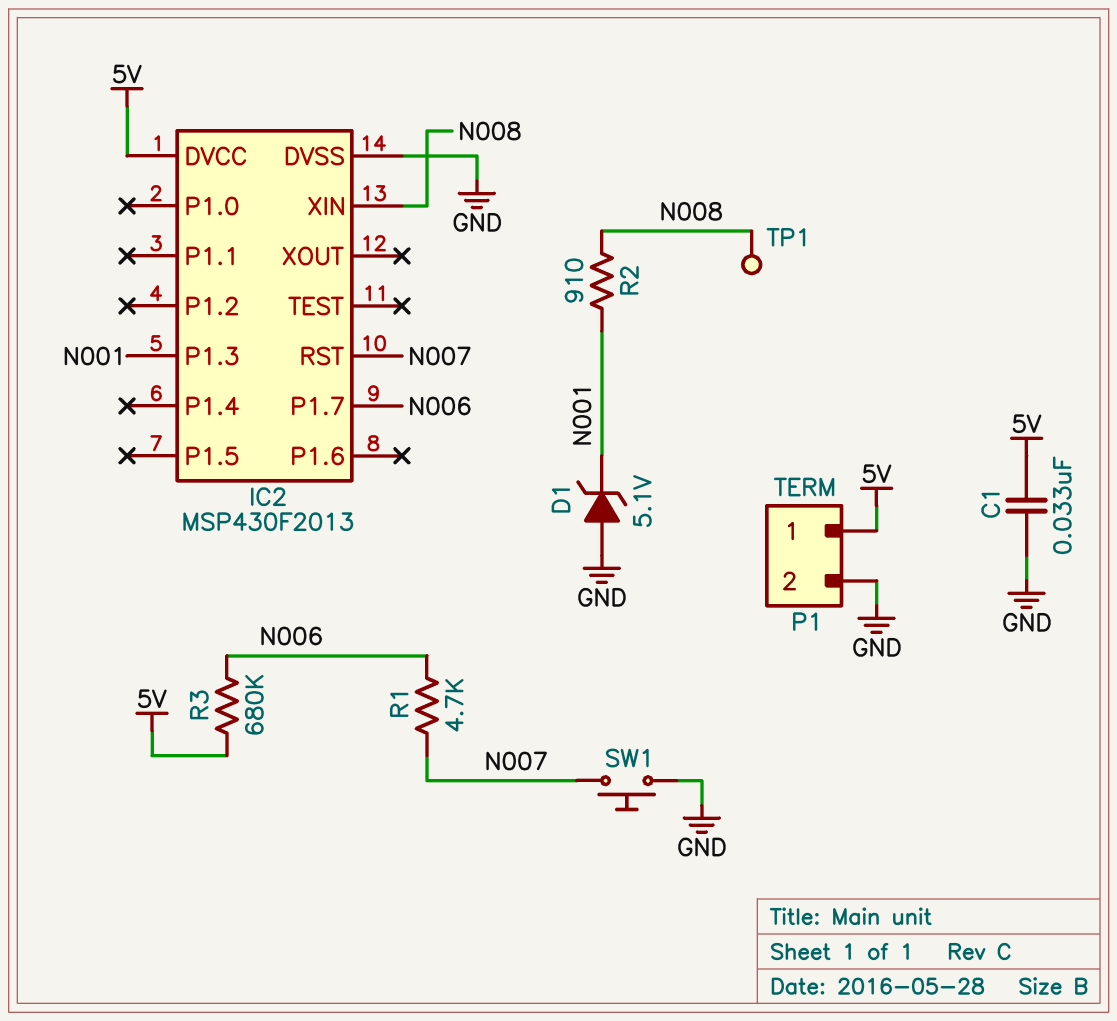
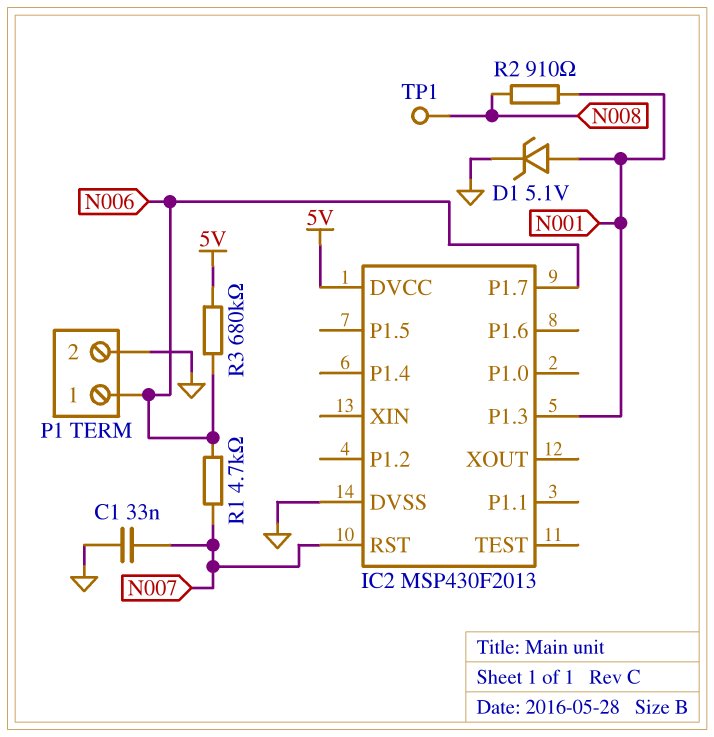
C1: 33nF (5V, GND) -> 33nF (GND, N007)
D1: zener 5.1V (A GND, K N001) -> zener 5.1V (A N001, K GND)
IC2 pin XIN: N008 -> none
P1 pin 1: 5V -> N006
SW1: button (GND, N007) -> none

